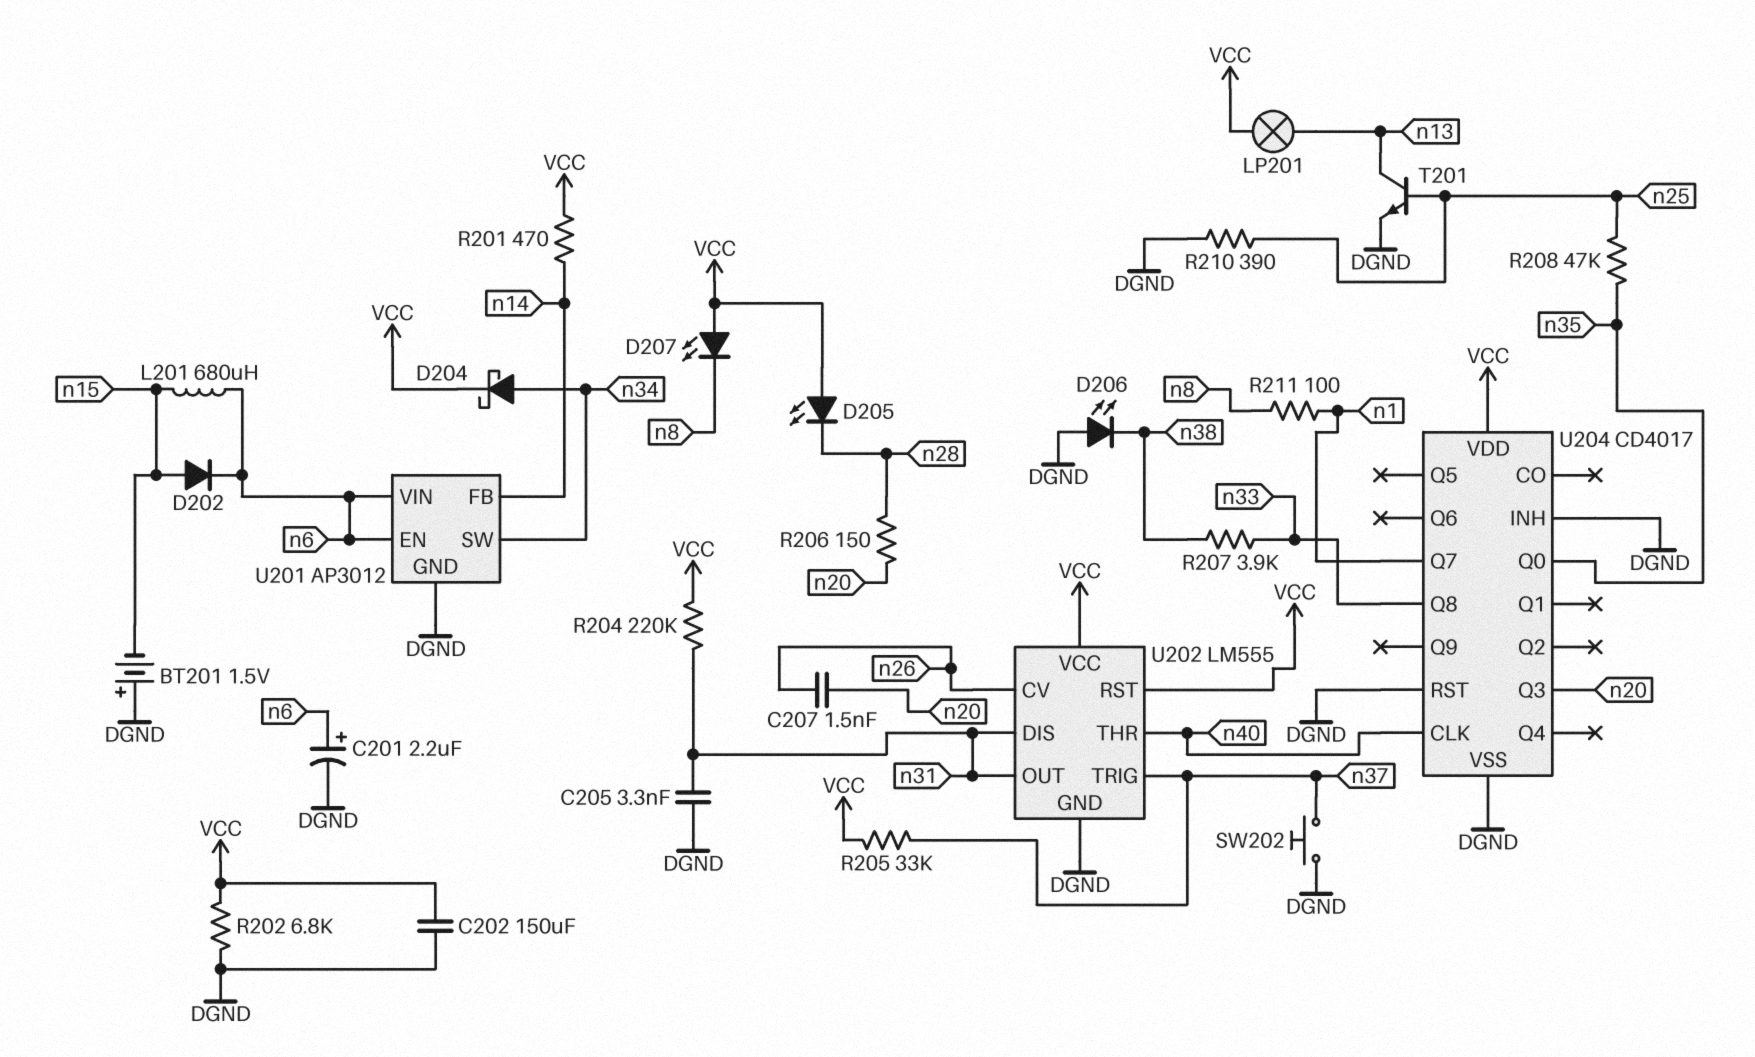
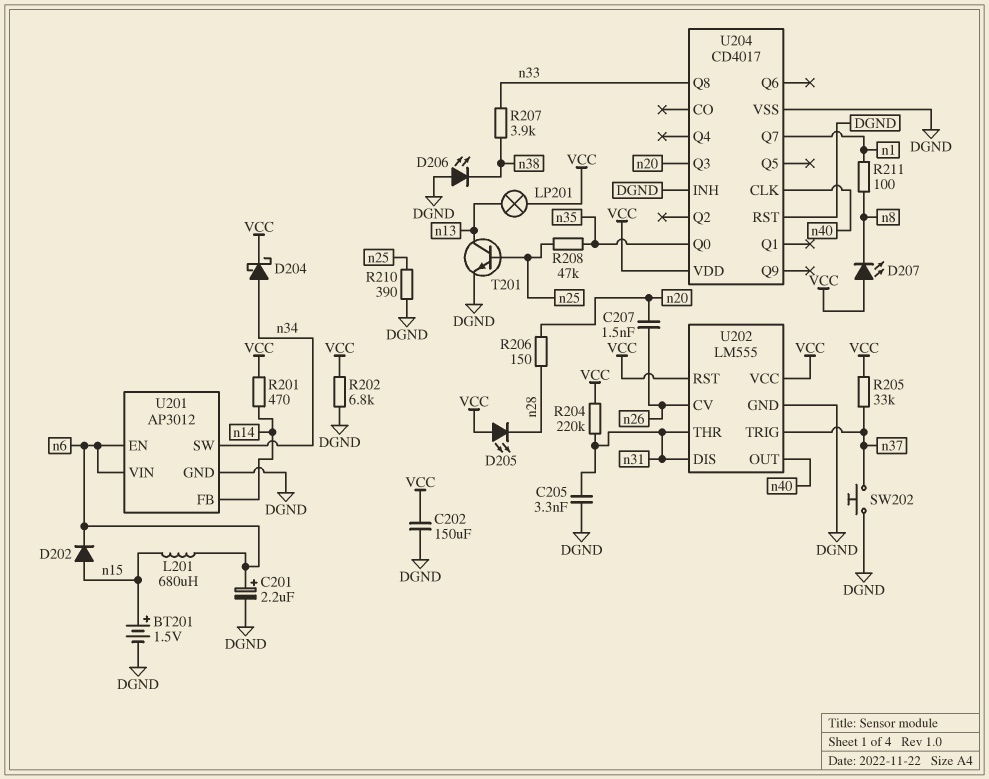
BT201: 1.5V (plus DGND, minus n15) -> 1.5V (plus n15, minus DGND)
U202 pin OUT: n31 -> n40
U202 pin THR: n40 -> n31

